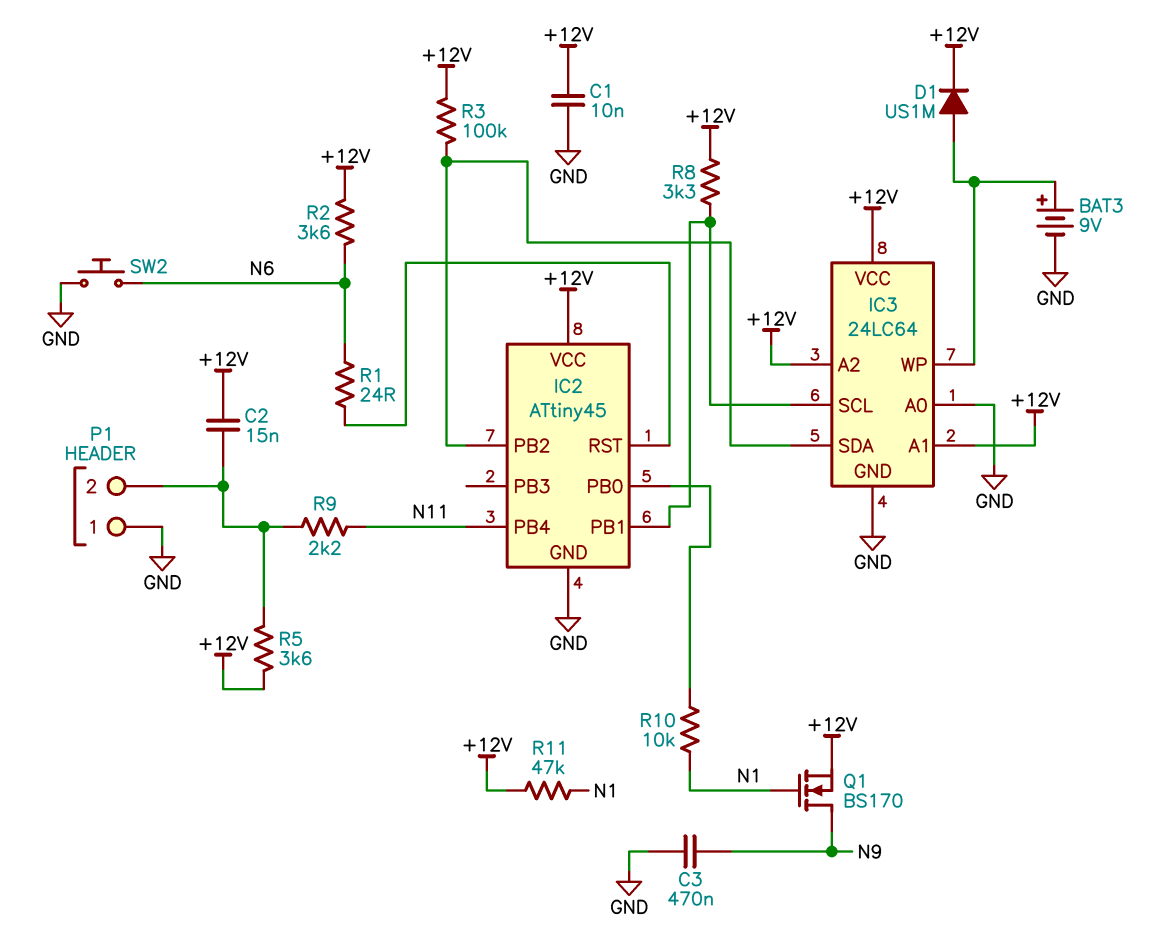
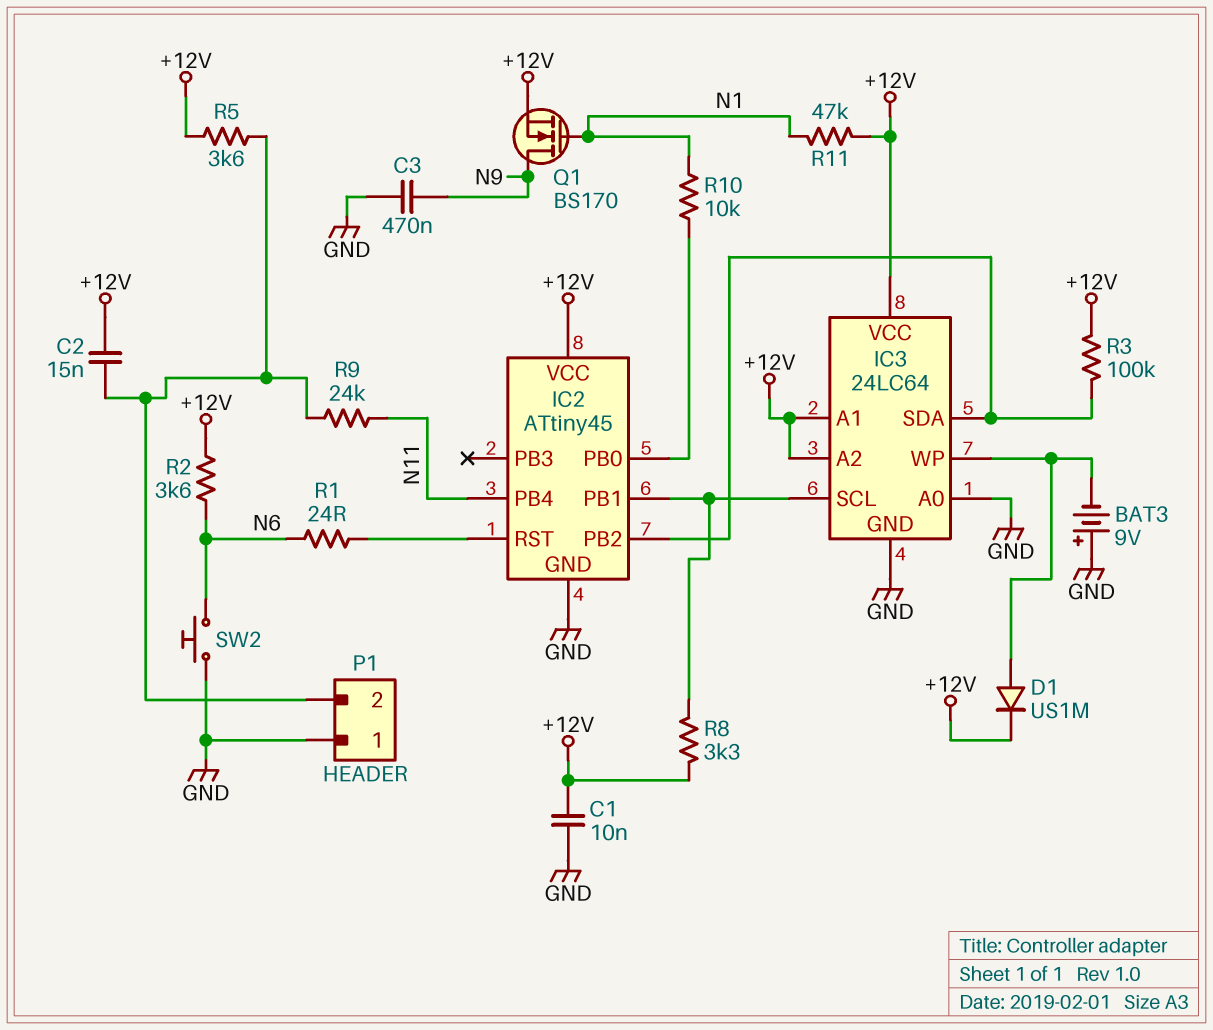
BAT3: 9V (plus IC3/WP, minus GND) -> 9V (plus GND, minus IC3/WP)
R9: 2.2k (N11, P1/2) -> 24k (N11, P1/2)

